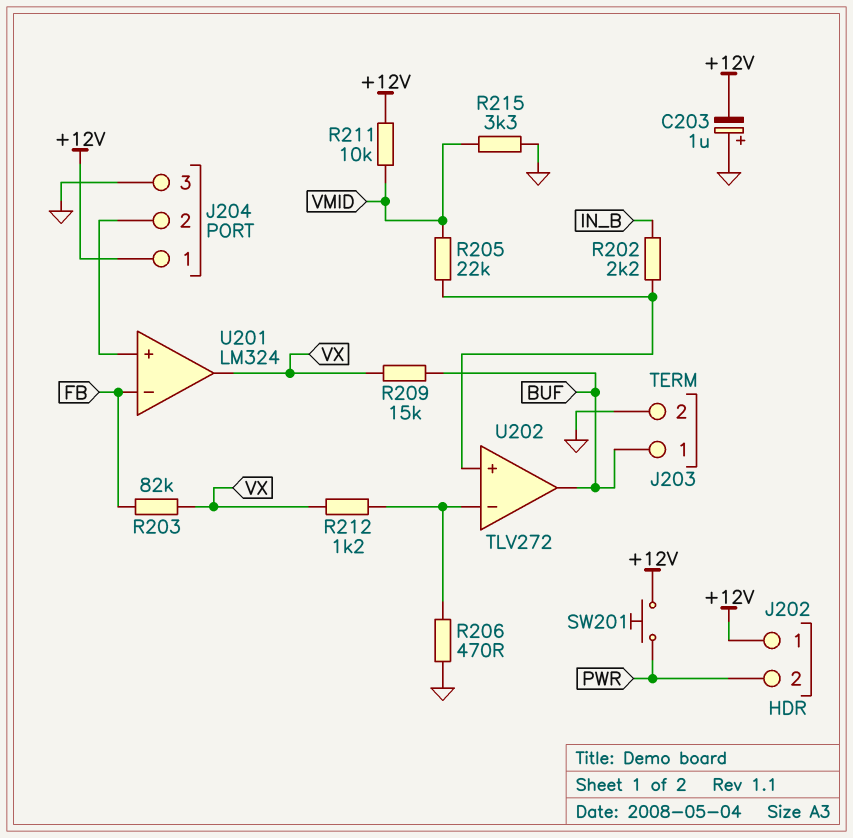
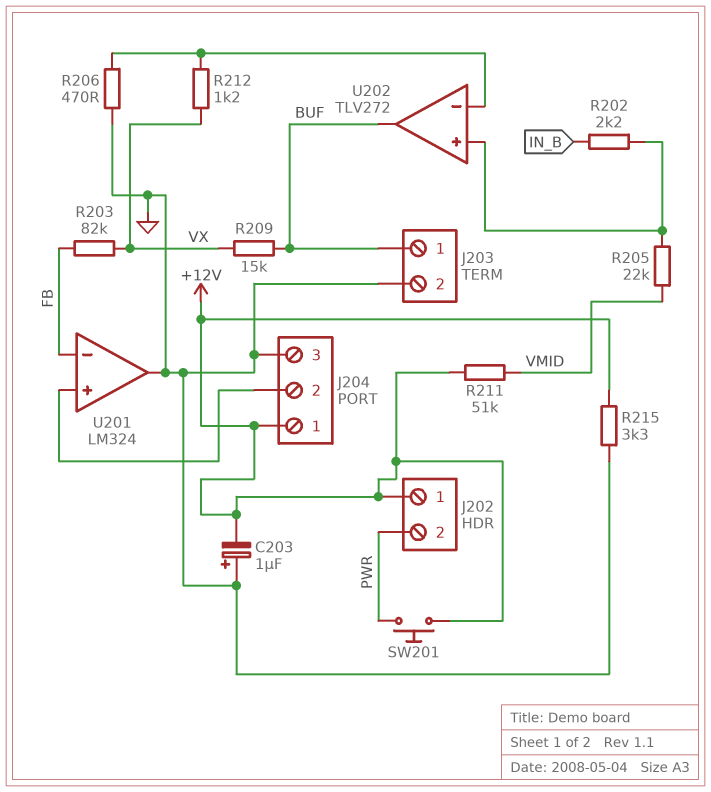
R211: 10k (+12V, VMID) -> 51k (+12V, VMID)
R215: 3.3k (GND, VMID) -> 3.3k (+12V, GND)
U201 pin out: VX -> GND

